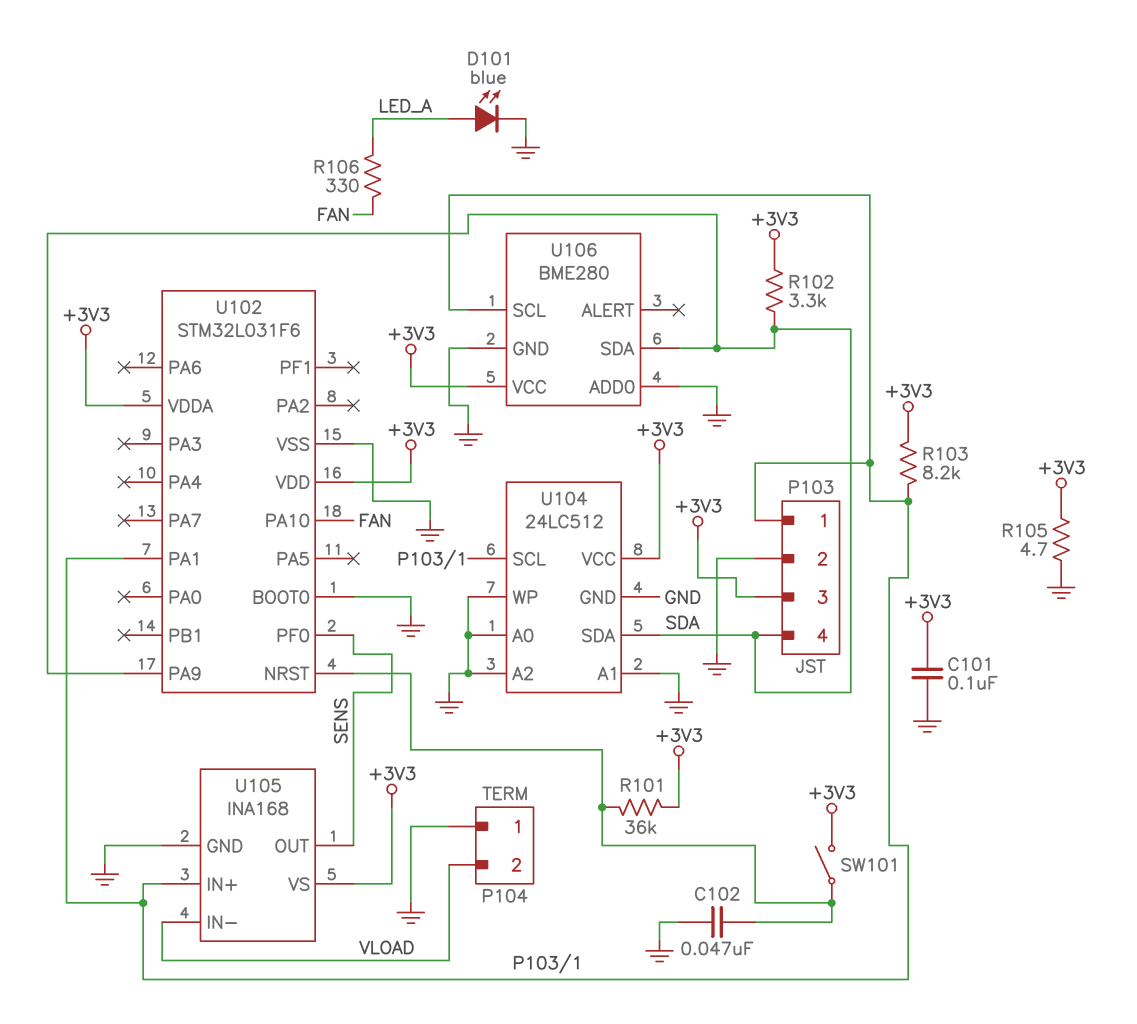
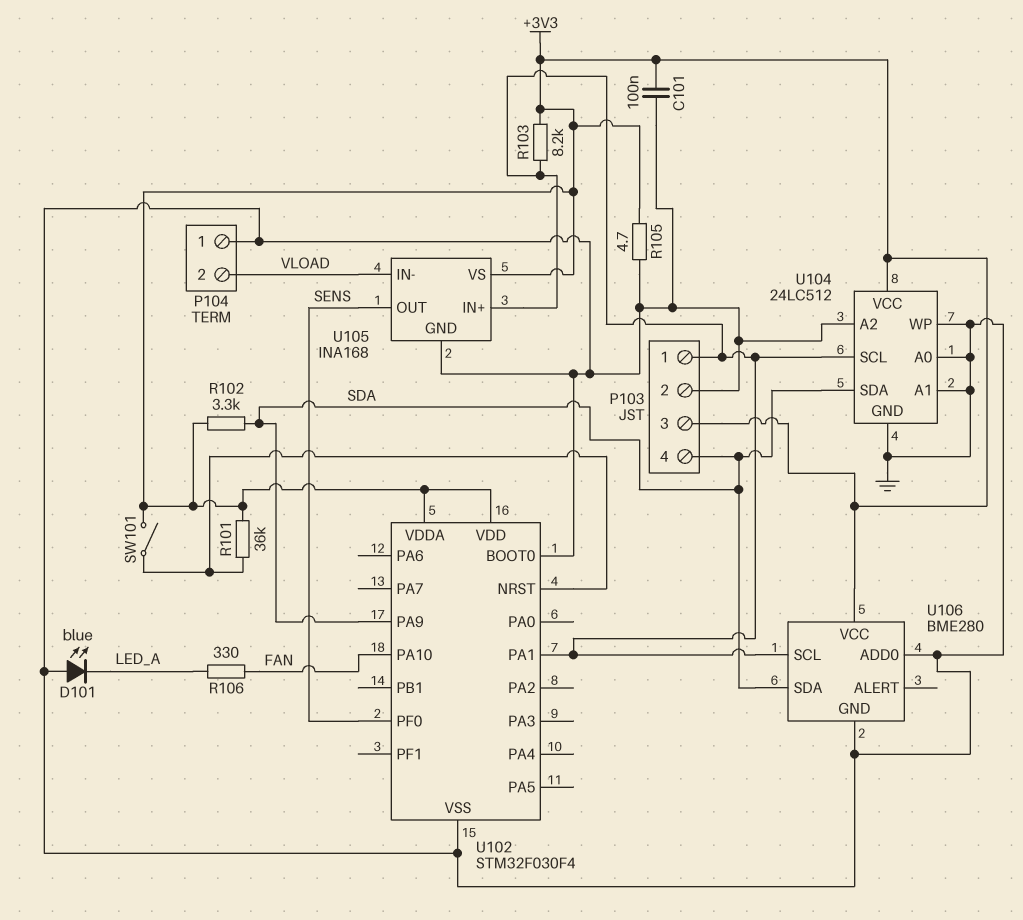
C102: 47nF (GND, U102/NRST) -> none
D101: LED blue (A LED_A, K GND) -> LED blue (A GND, K LED_A)
U102: STM32L031F6 -> STM32F030F4

